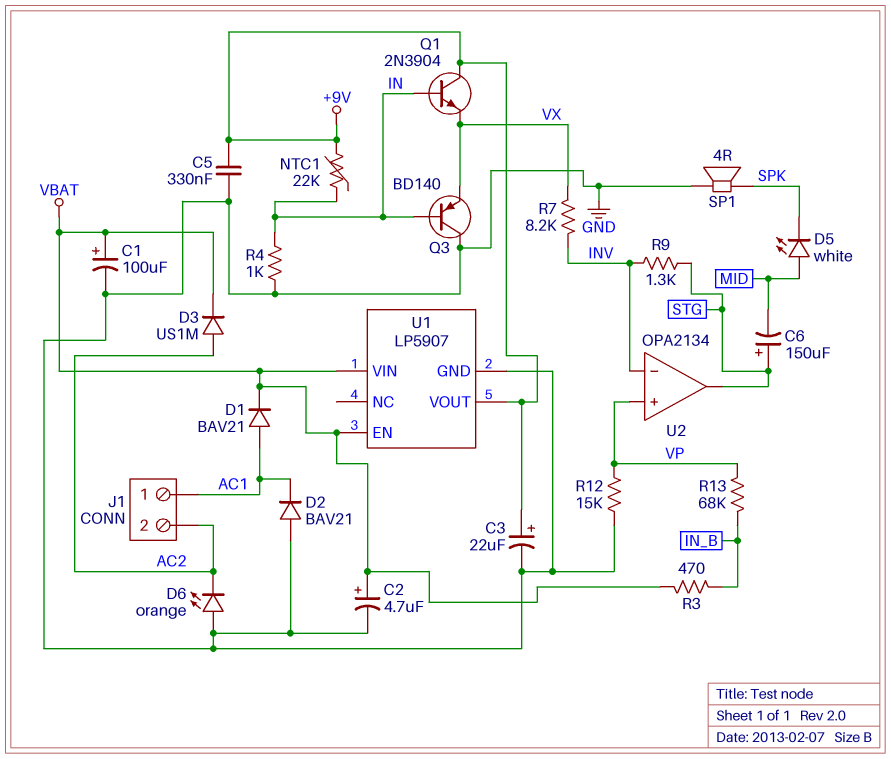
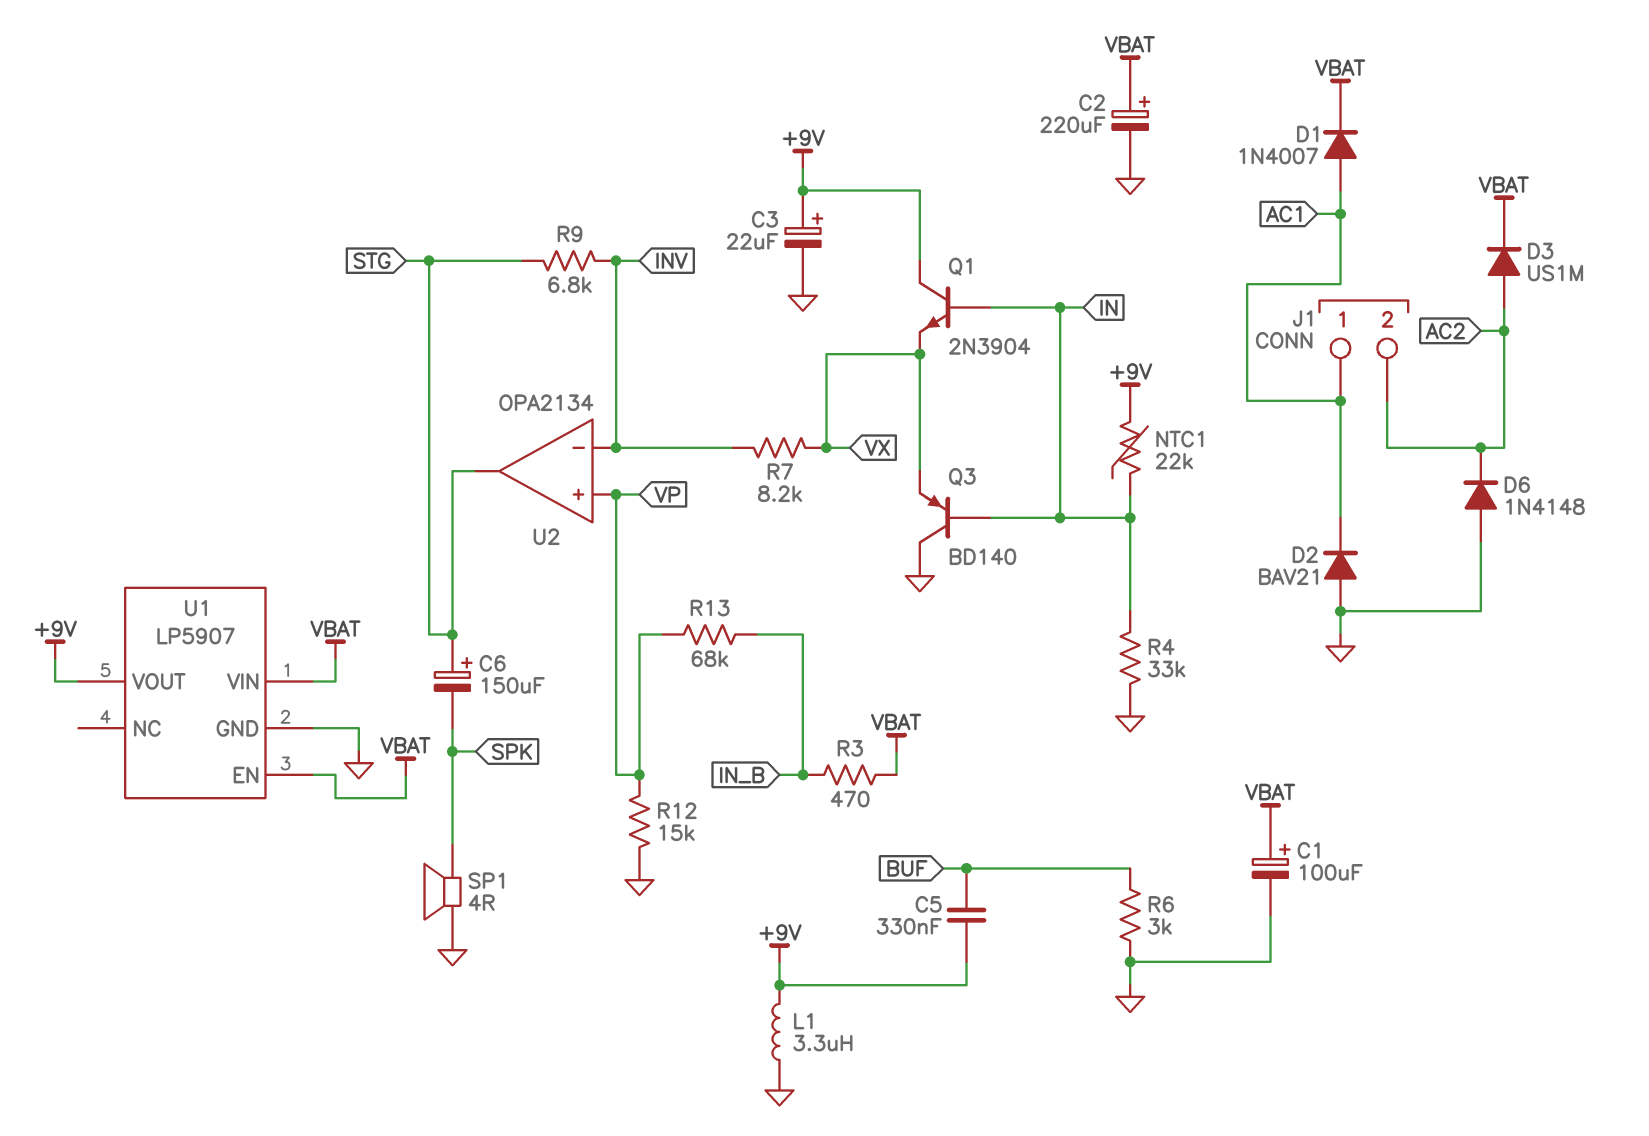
C2: 4.7uF (plus VBAT, minus GND) -> 220uF (plus VBAT, minus GND)
C5: 330nF (+9V, GND) -> 330nF (+9V, BUF)
C6: 150uF (plus STG, minus MID) -> 150uF (plus STG, minus SPK)
D1: diode BAV21 (A AC1, K VBAT) -> diode 1N4007 (A AC1, K VBAT)
D5: LED white (A MID, K SPK) -> none
D6: LED orange (A GND, K AC2) -> diode 1N4148 (A GND, K AC2)
L1: none -> 3.3uH (+9V, GND)
R4: 1k (GND, IN) -> 33k (GND, IN)
R6: none -> 3k (BUF, GND)
R9: 1.3k (INV, STG) -> 6.8k (INV, STG)

